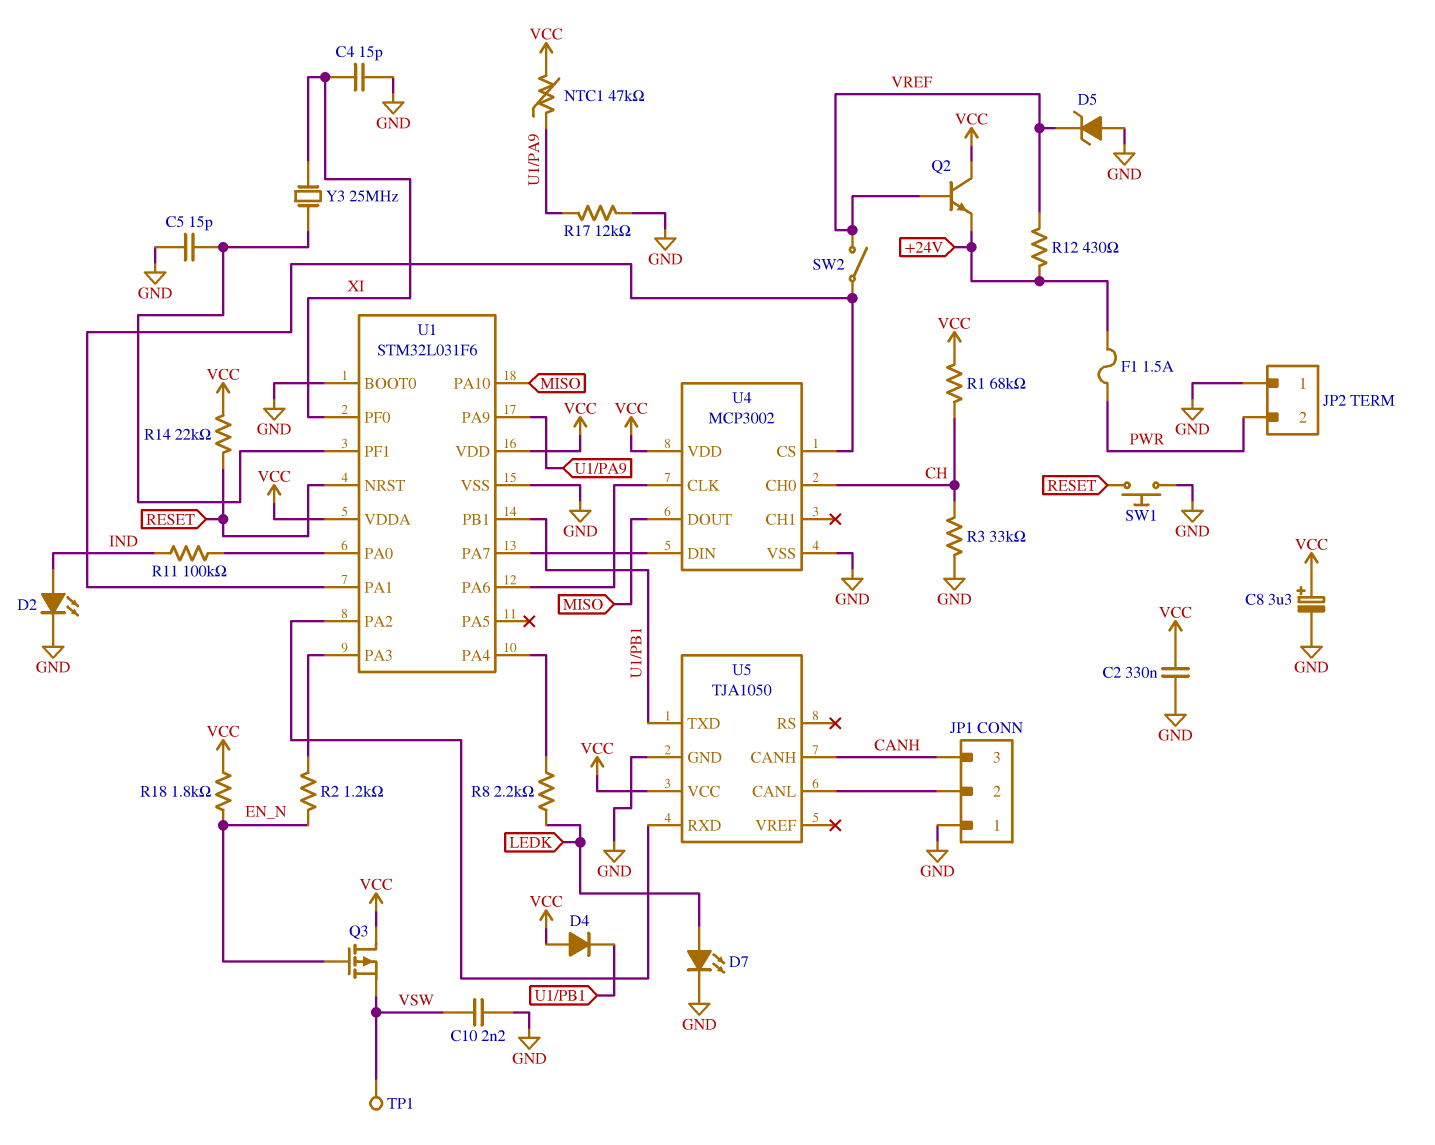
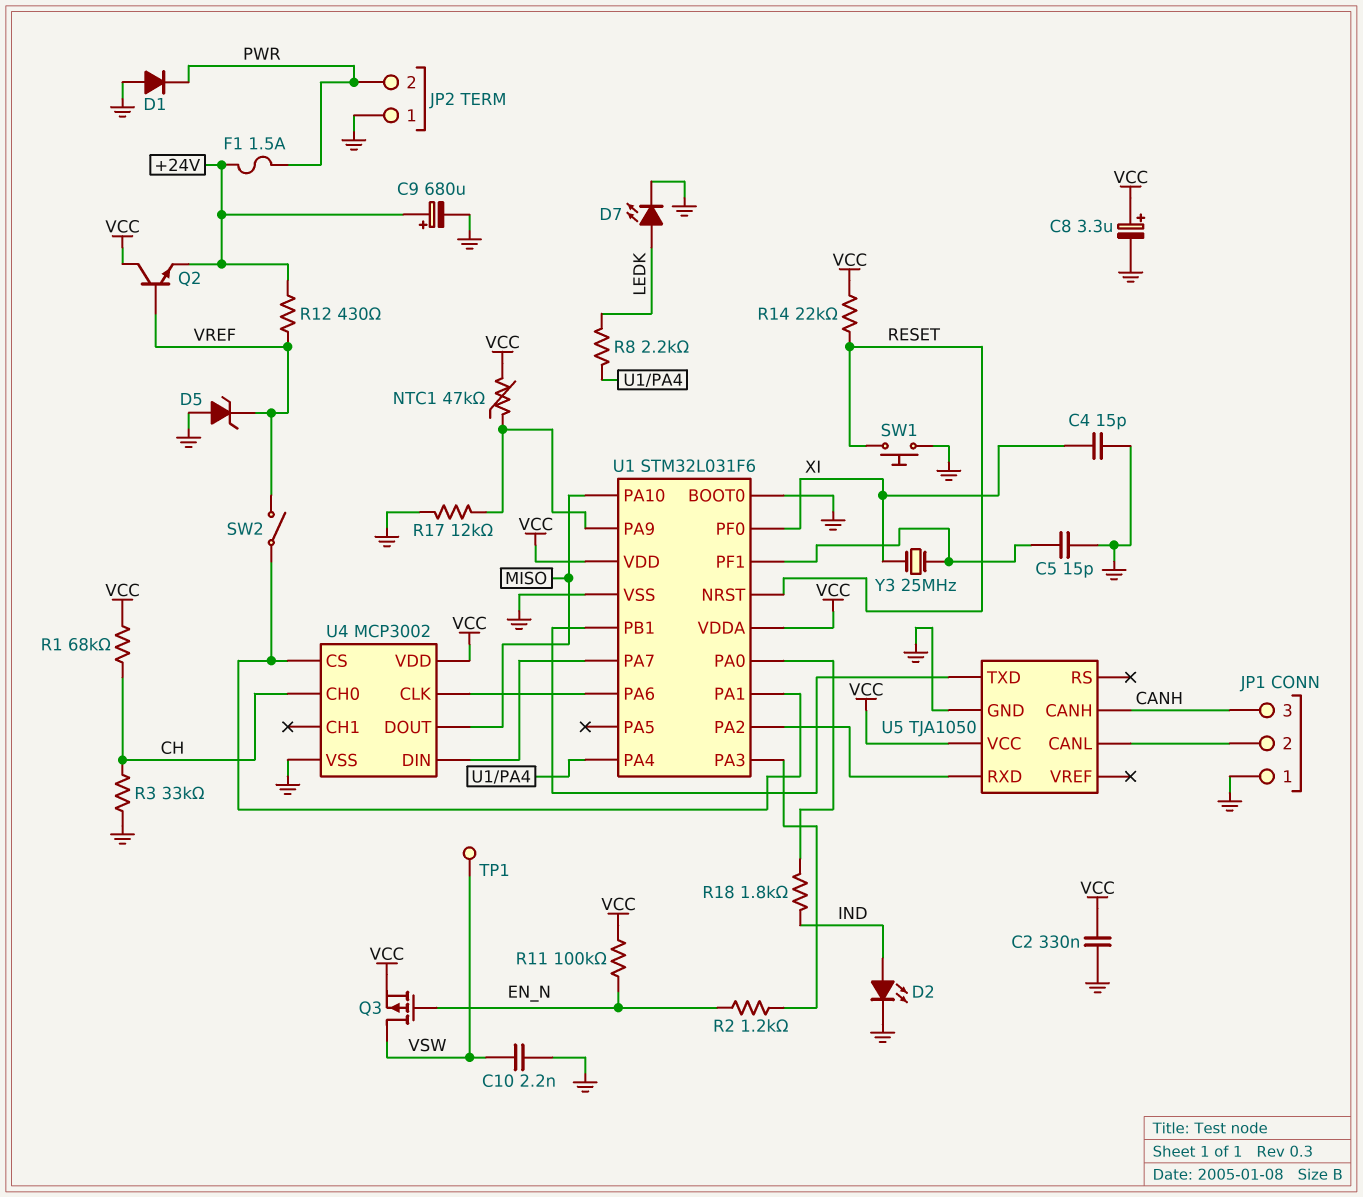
C9: none -> 680uF (plus +24V, minus GND)
D1: none -> diode (A GND, K PWR)
D4: diode (A VCC, K U1/PB1) -> none
Q3: PMOS (G EN_N, D VCC, S VSW) -> PMOS (G EN_N, D VSW, S VCC)
R11: 100k (IND, U1/PA0) -> 100k (EN_N, VCC)
R18: 1.8k (EN_N, VCC) -> 1.8k (IND, U1/PA0)

